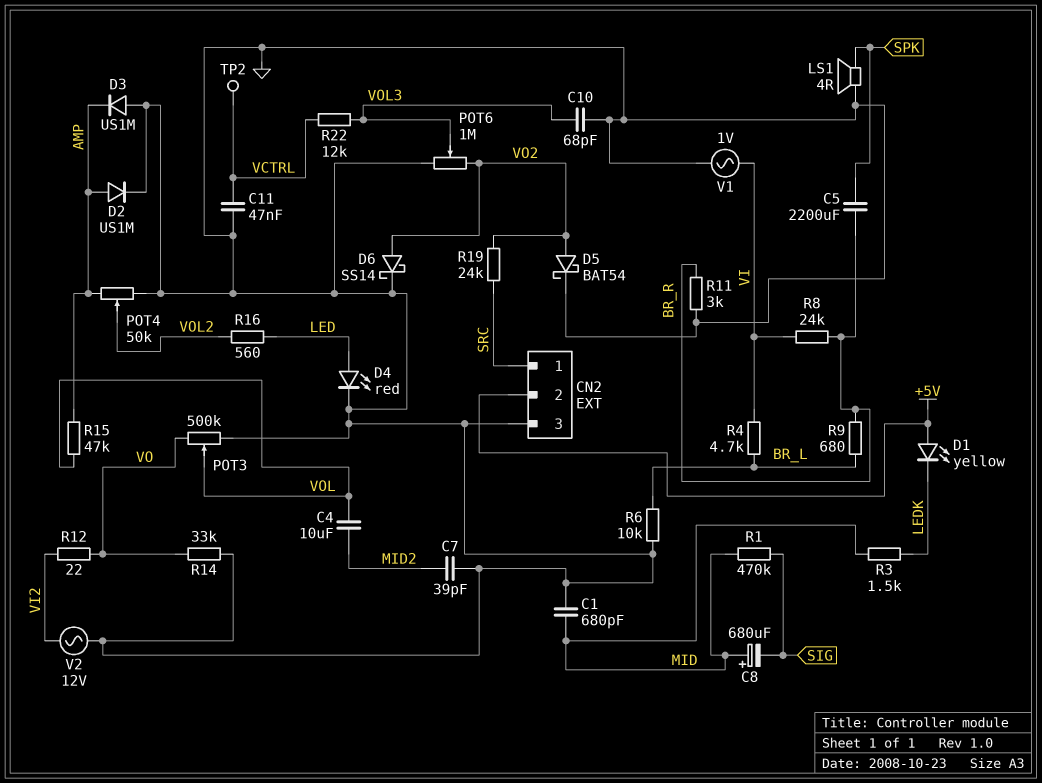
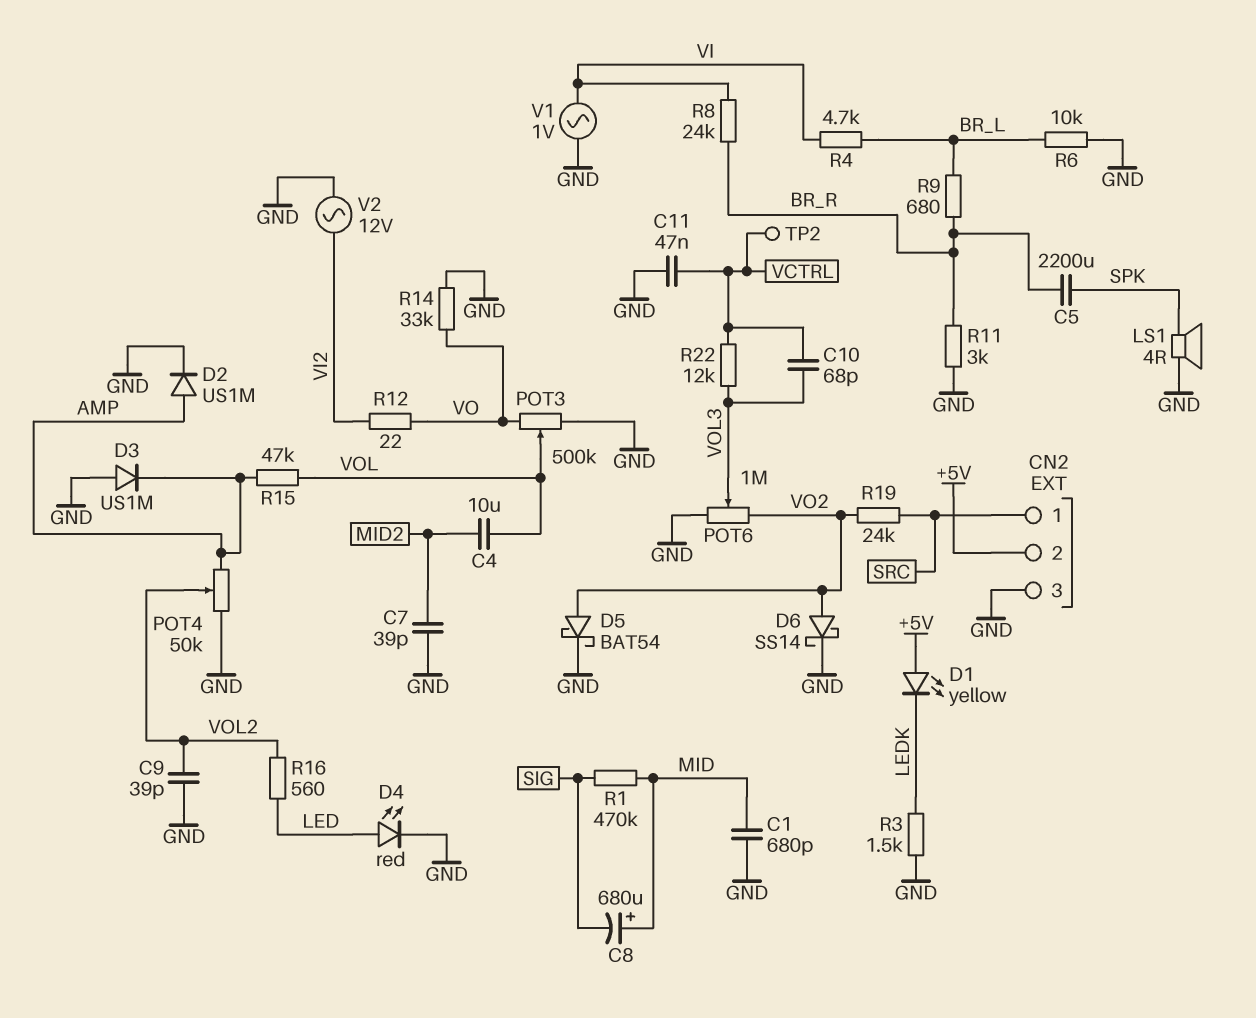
C9: none -> 39pF (GND, VOL2)
C10: 68pF (GND, VOL3) -> 68pF (VCTRL, VOL3)
R3: 1.5k (LEDK, MID) -> 1.5k (GND, LEDK)

